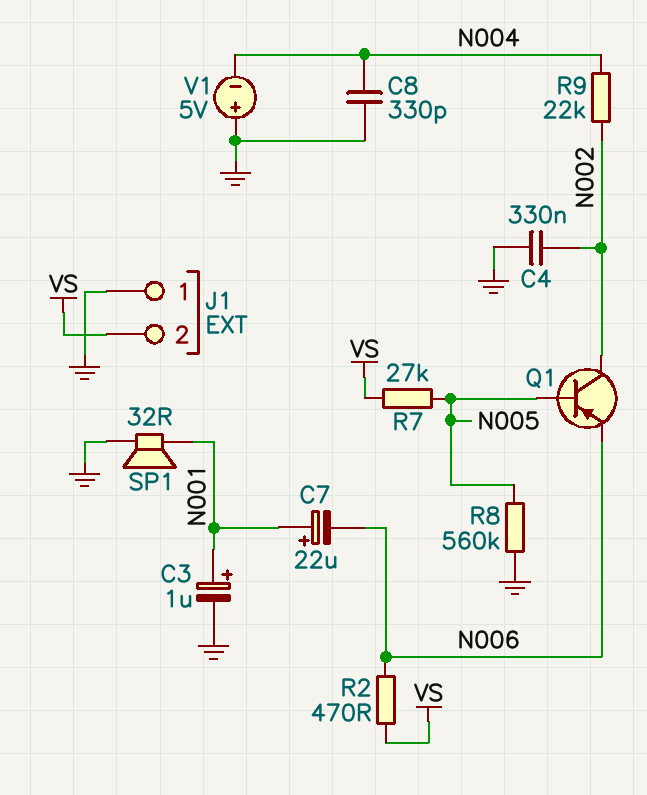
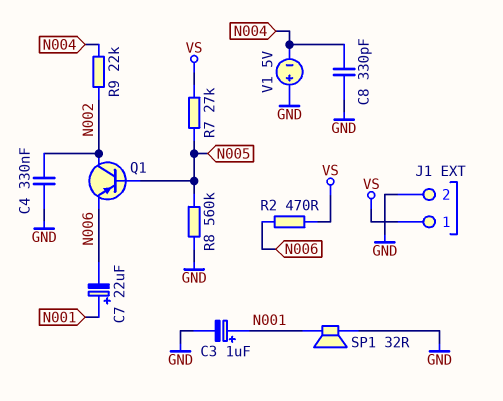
J1 pin 1: GND -> VS
J1 pin 2: VS -> GND

